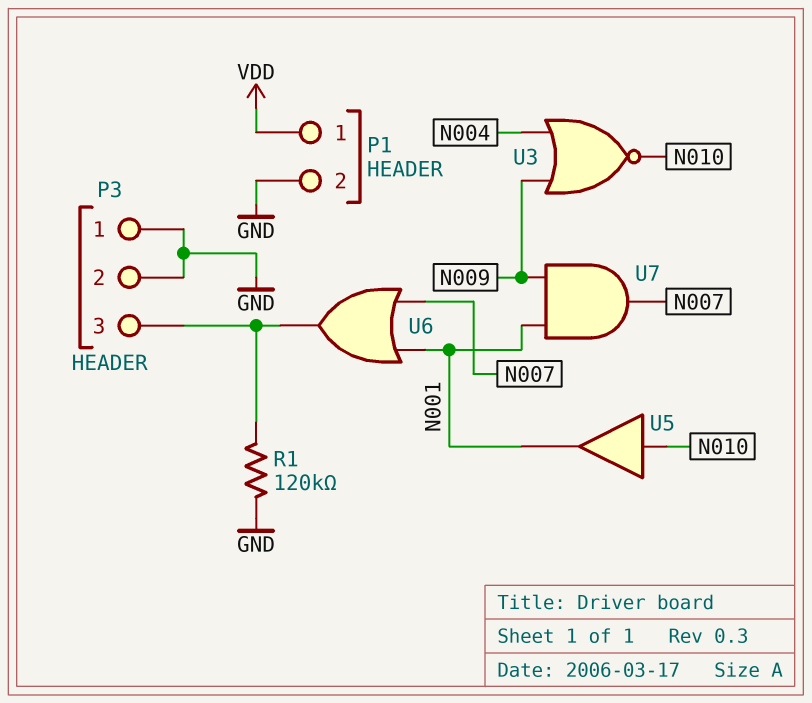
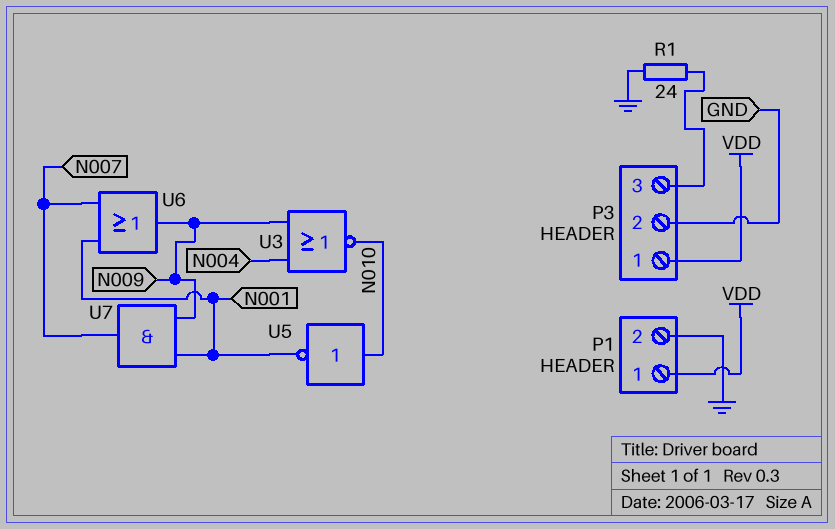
P3 pin 1: GND -> VDD
R1: 120k (GND, P3/3) -> 24 (GND, P3/3)
U5: buffer (in N010, out N001) -> NOT (in N010, out N001)
U6: OR (in N001, in N007, out P3/3) -> OR (in N001, in N007, out N009)

